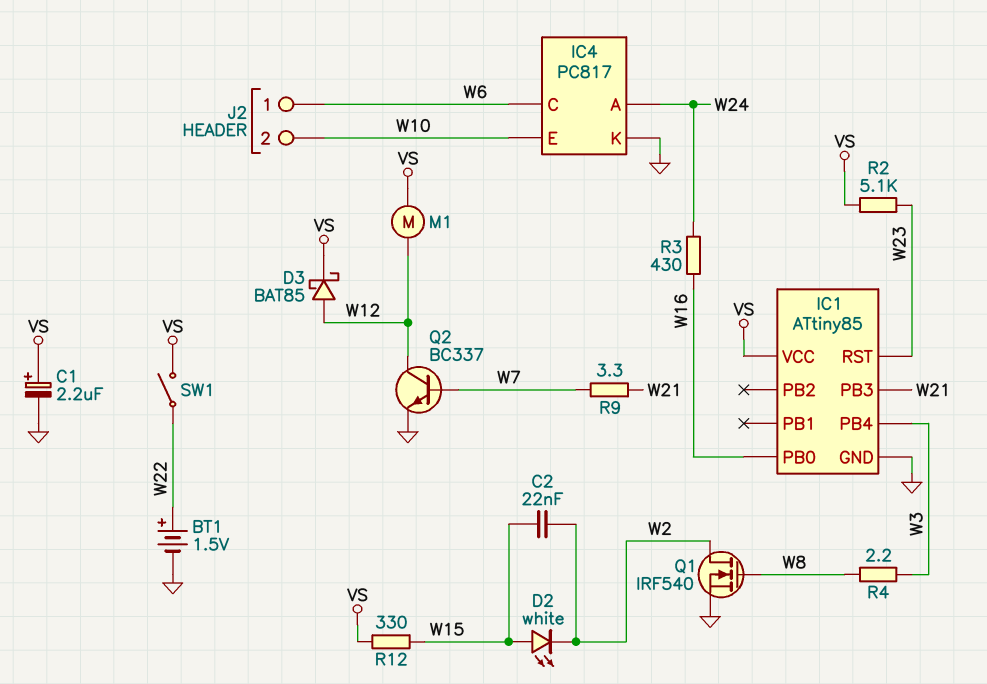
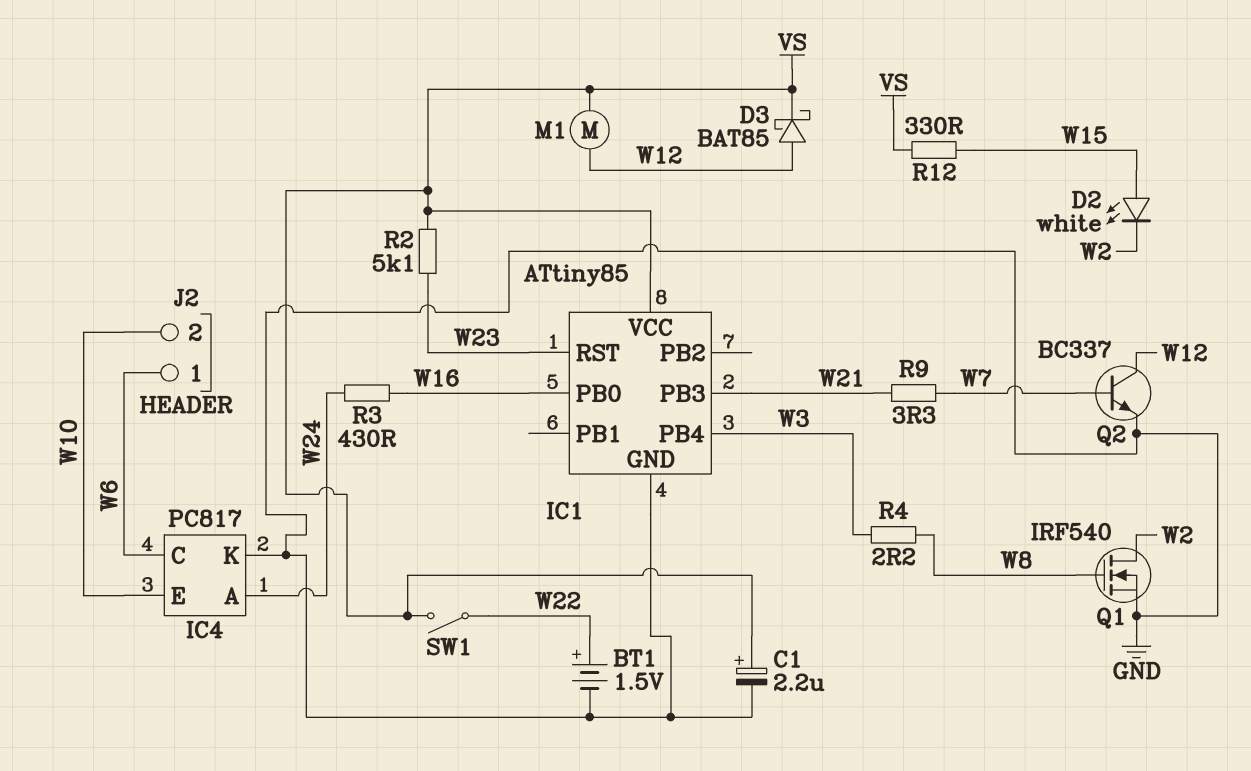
C2: 22nF (W2, W15) -> none

